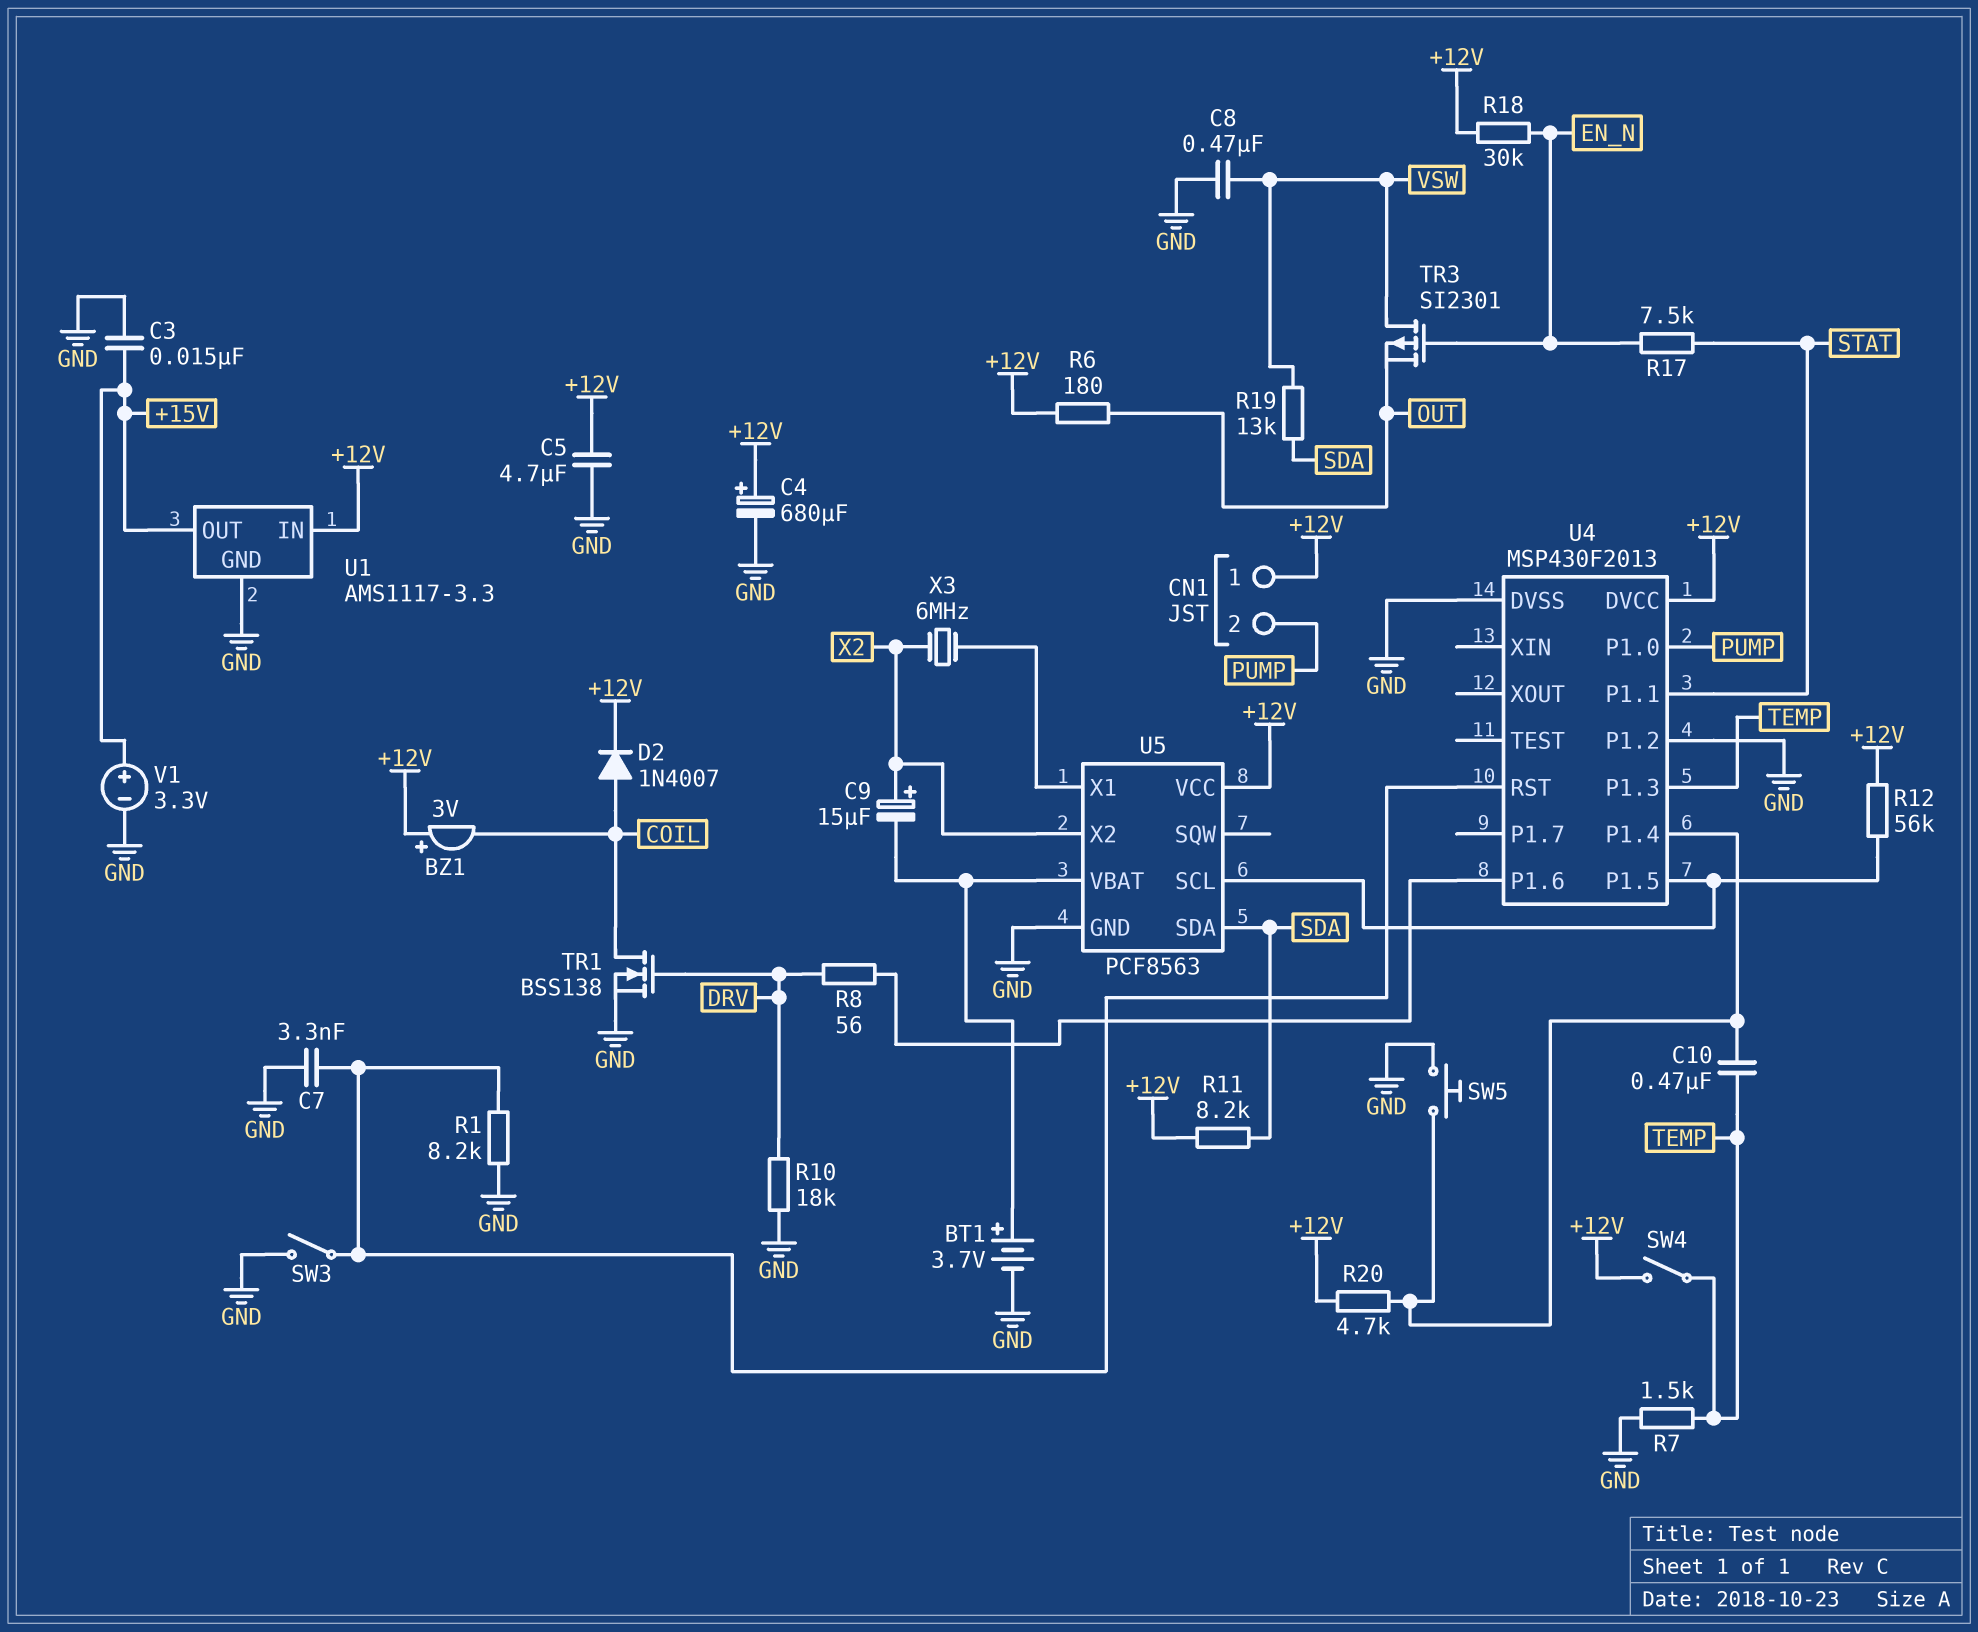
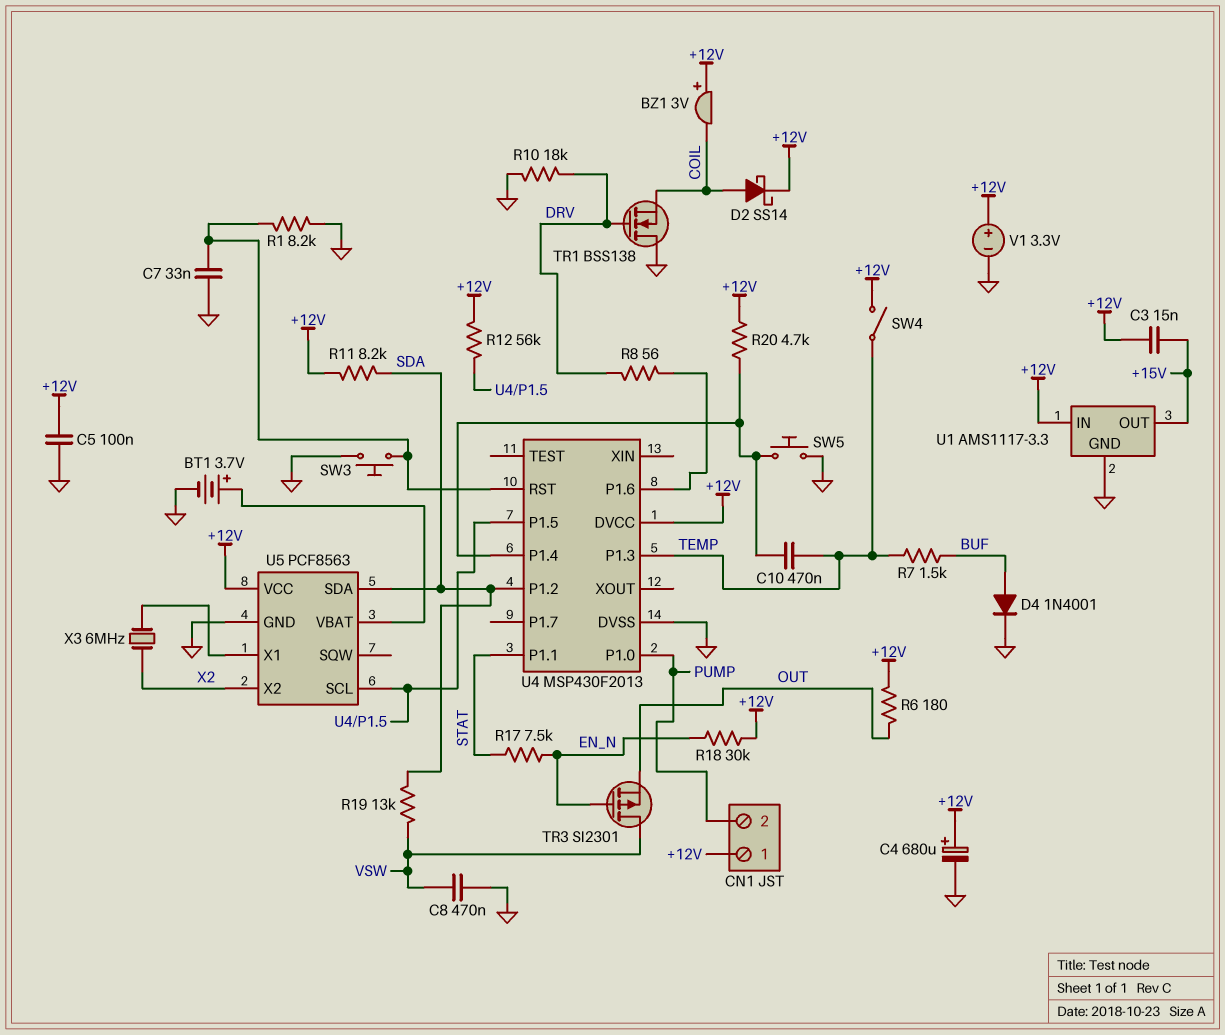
C3: 15nF (+15V, GND) -> 15nF (+12V, +15V)
C5: 4.7uF (+12V, GND) -> 100nF (+12V, GND)
C7: 3.3nF (GND, U4/RST) -> 33nF (GND, U4/RST)
C9: 15uF (plus X2, minus U5/VBAT) -> none
D2: diode 1N4007 (A COIL, K +12V) -> schottky SS14 (A COIL, K +12V)
D4: none -> diode 1N4001 (A BUF, K GND)
R7: 1.5k (GND, TEMP) -> 1.5k (BUF, TEMP)
SW3: switch (GND, U4/RST) -> button (GND, U4/RST)
TR1: NMOS BSS138 (G DRV, D COIL, S GND) -> NMOS BSS138 (G DRV, D GND, S COIL)
U4 pin P1.2: GND -> SDA
V1: 3.3V (plus +15V, minus GND) -> 3.3V (plus +12V, minus GND)

